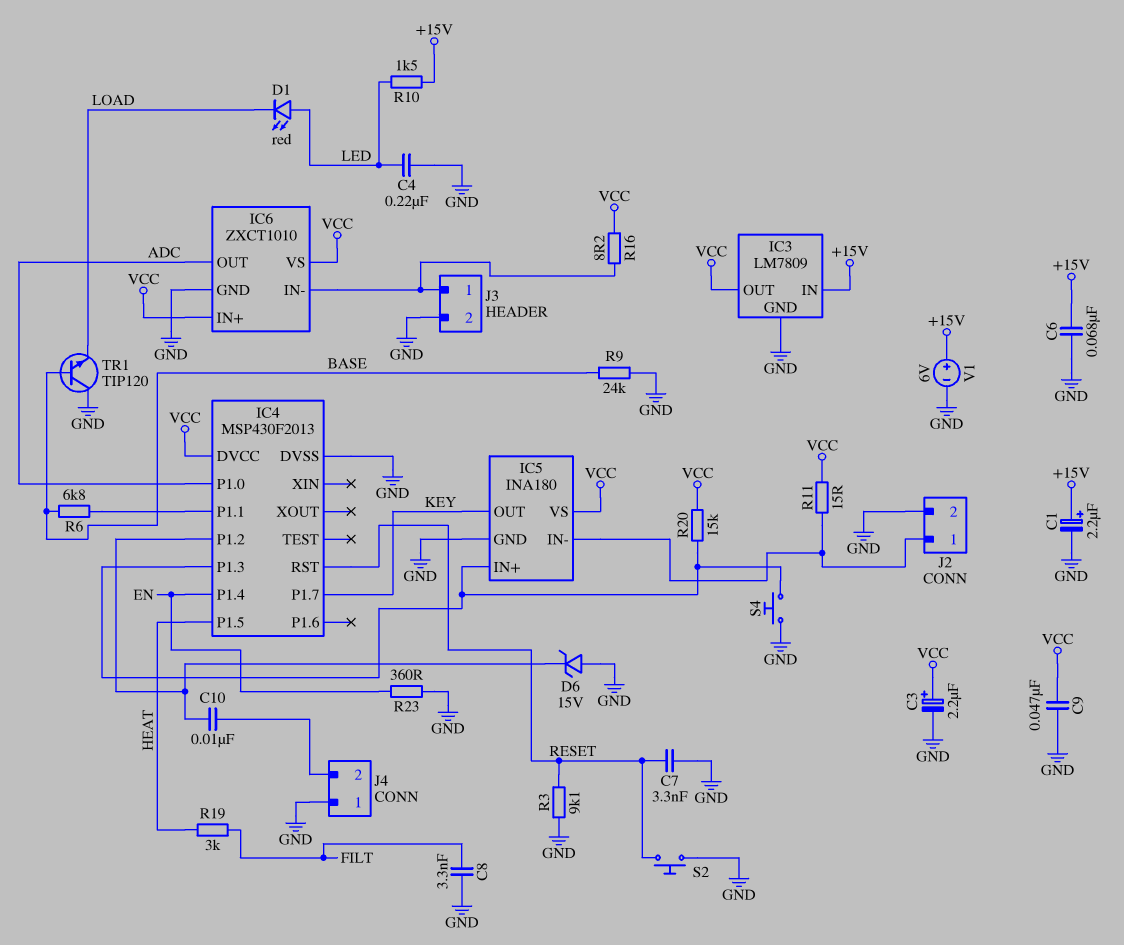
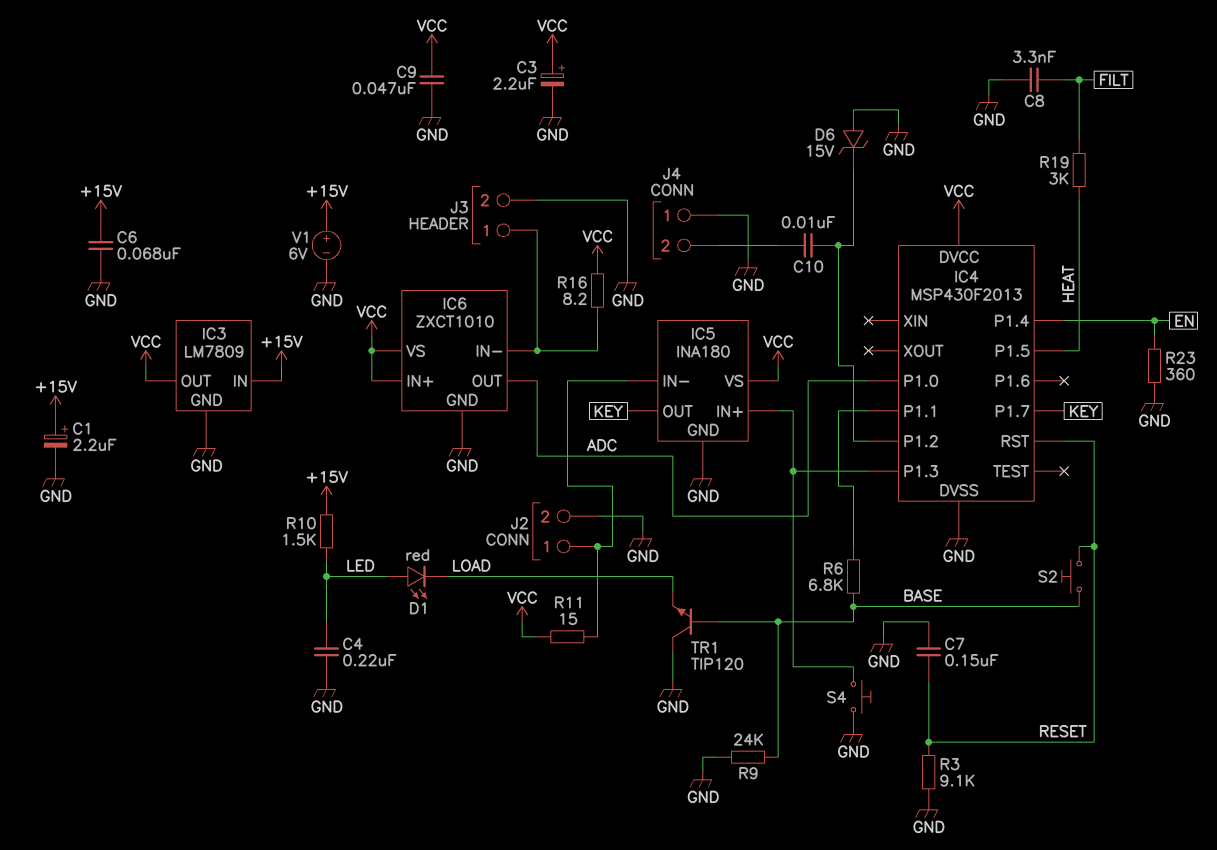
C7: 3.3nF (GND, RESET) -> 150nF (GND, RESET)
R20: 15k (IC4/P1.3, VCC) -> none
S2: button (GND, RESET) -> button (BASE, RESET)

